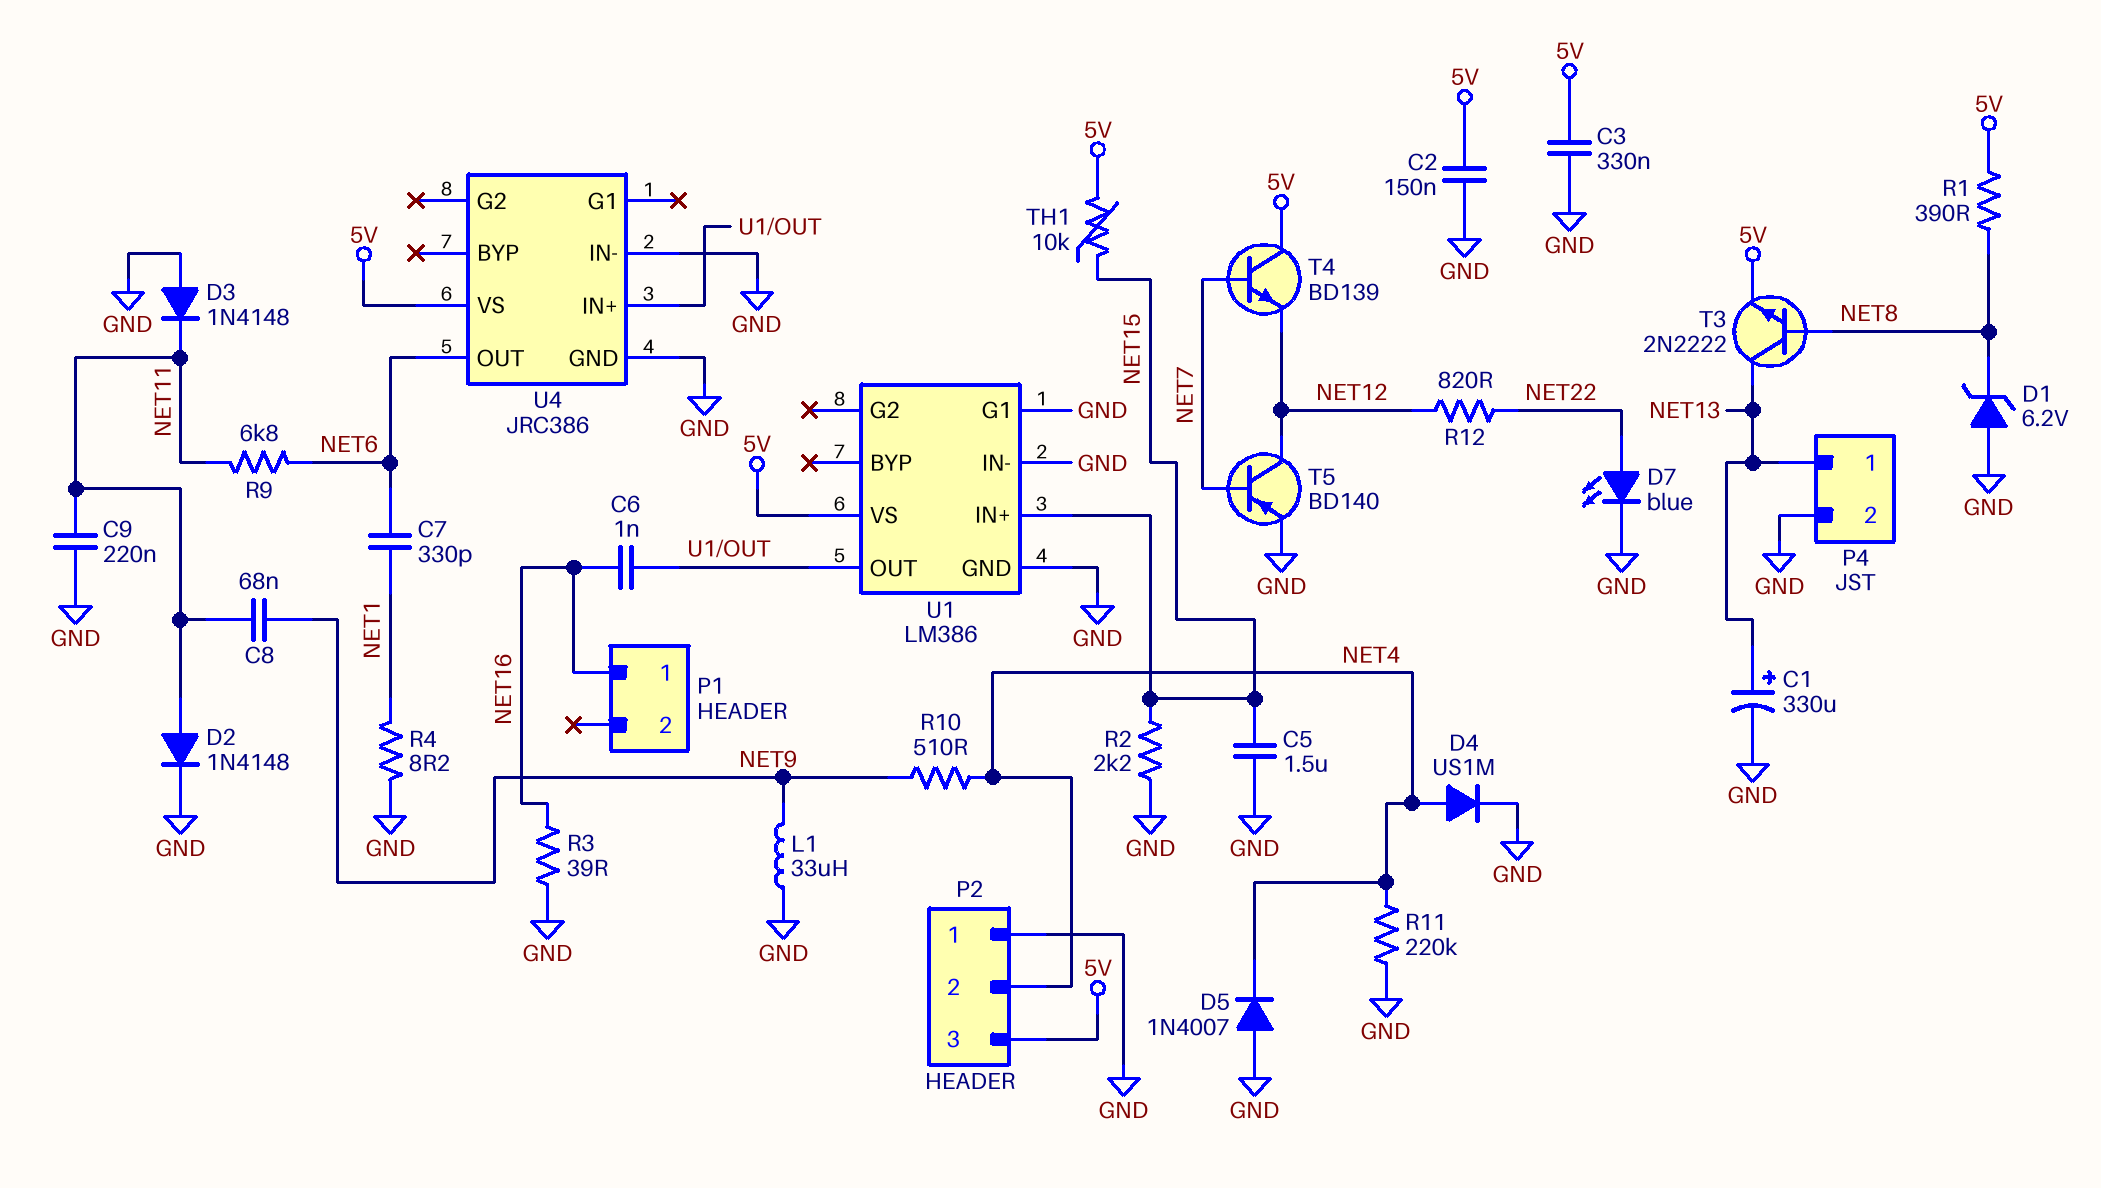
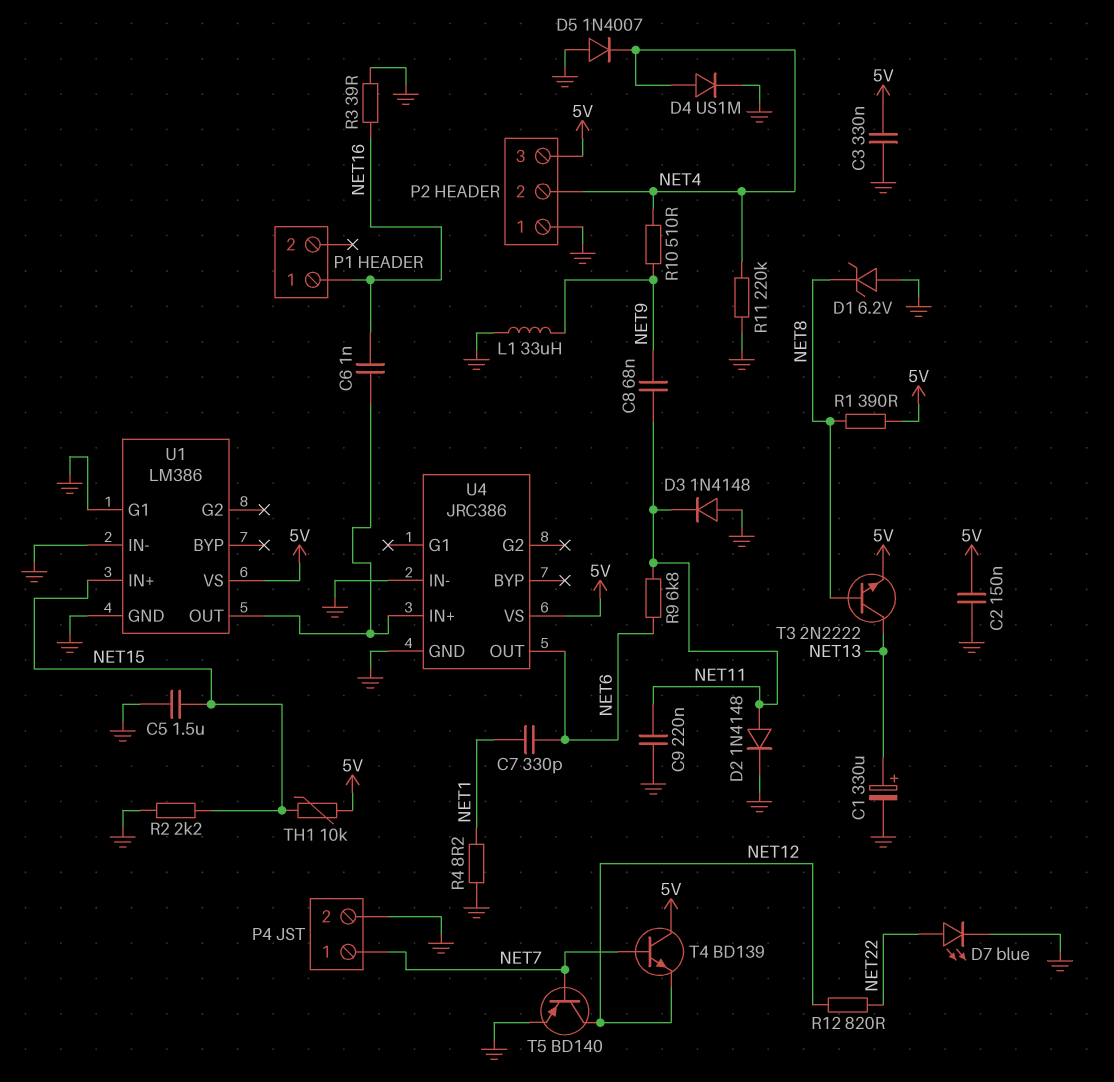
P4 pin 1: NET13 -> NET7

